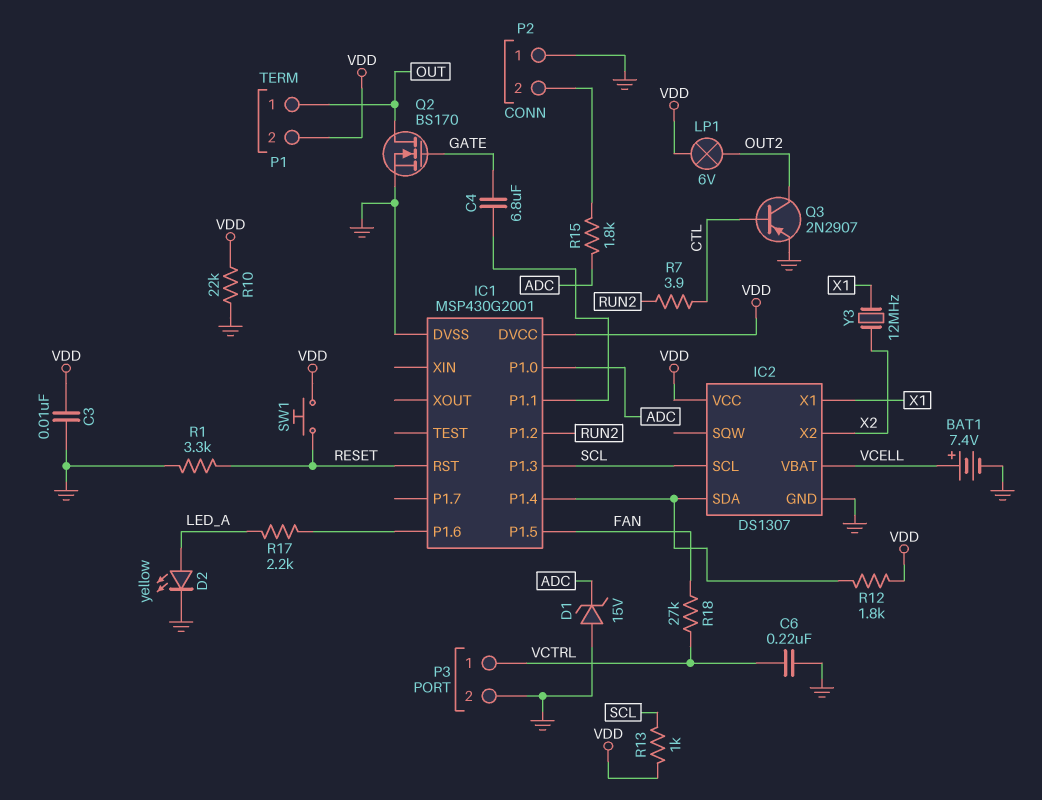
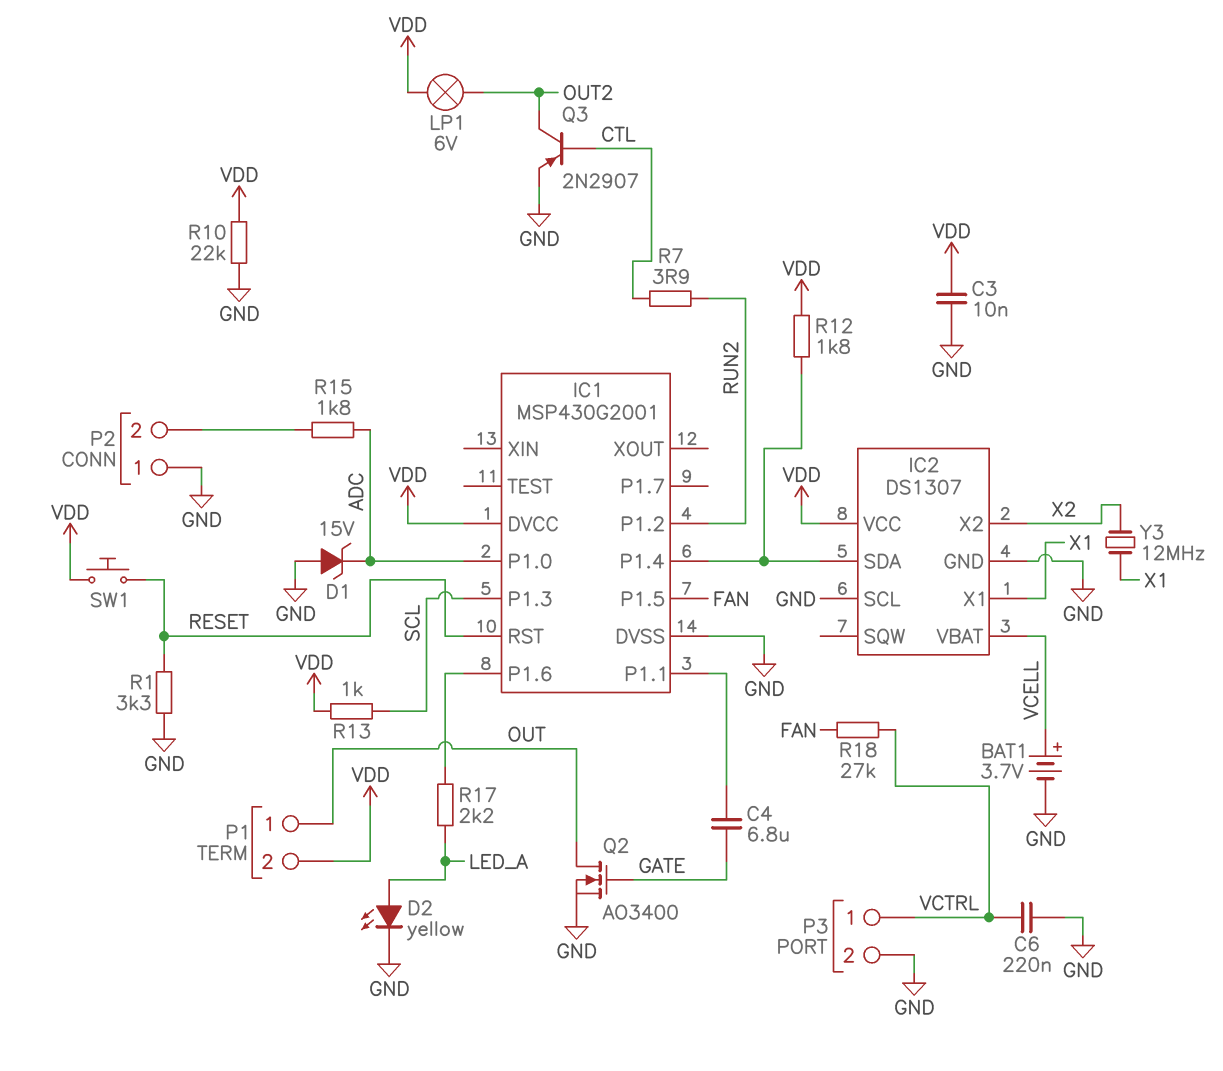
BAT1: 7.4V (plus VCELL, minus GND) -> 3.7V (plus VCELL, minus GND)
IC2 pin SCL: SCL -> GND
Q2: NMOS BS170 (G GATE, D OUT, S GND) -> NMOS AO3400 (G GATE, D OUT, S GND)

